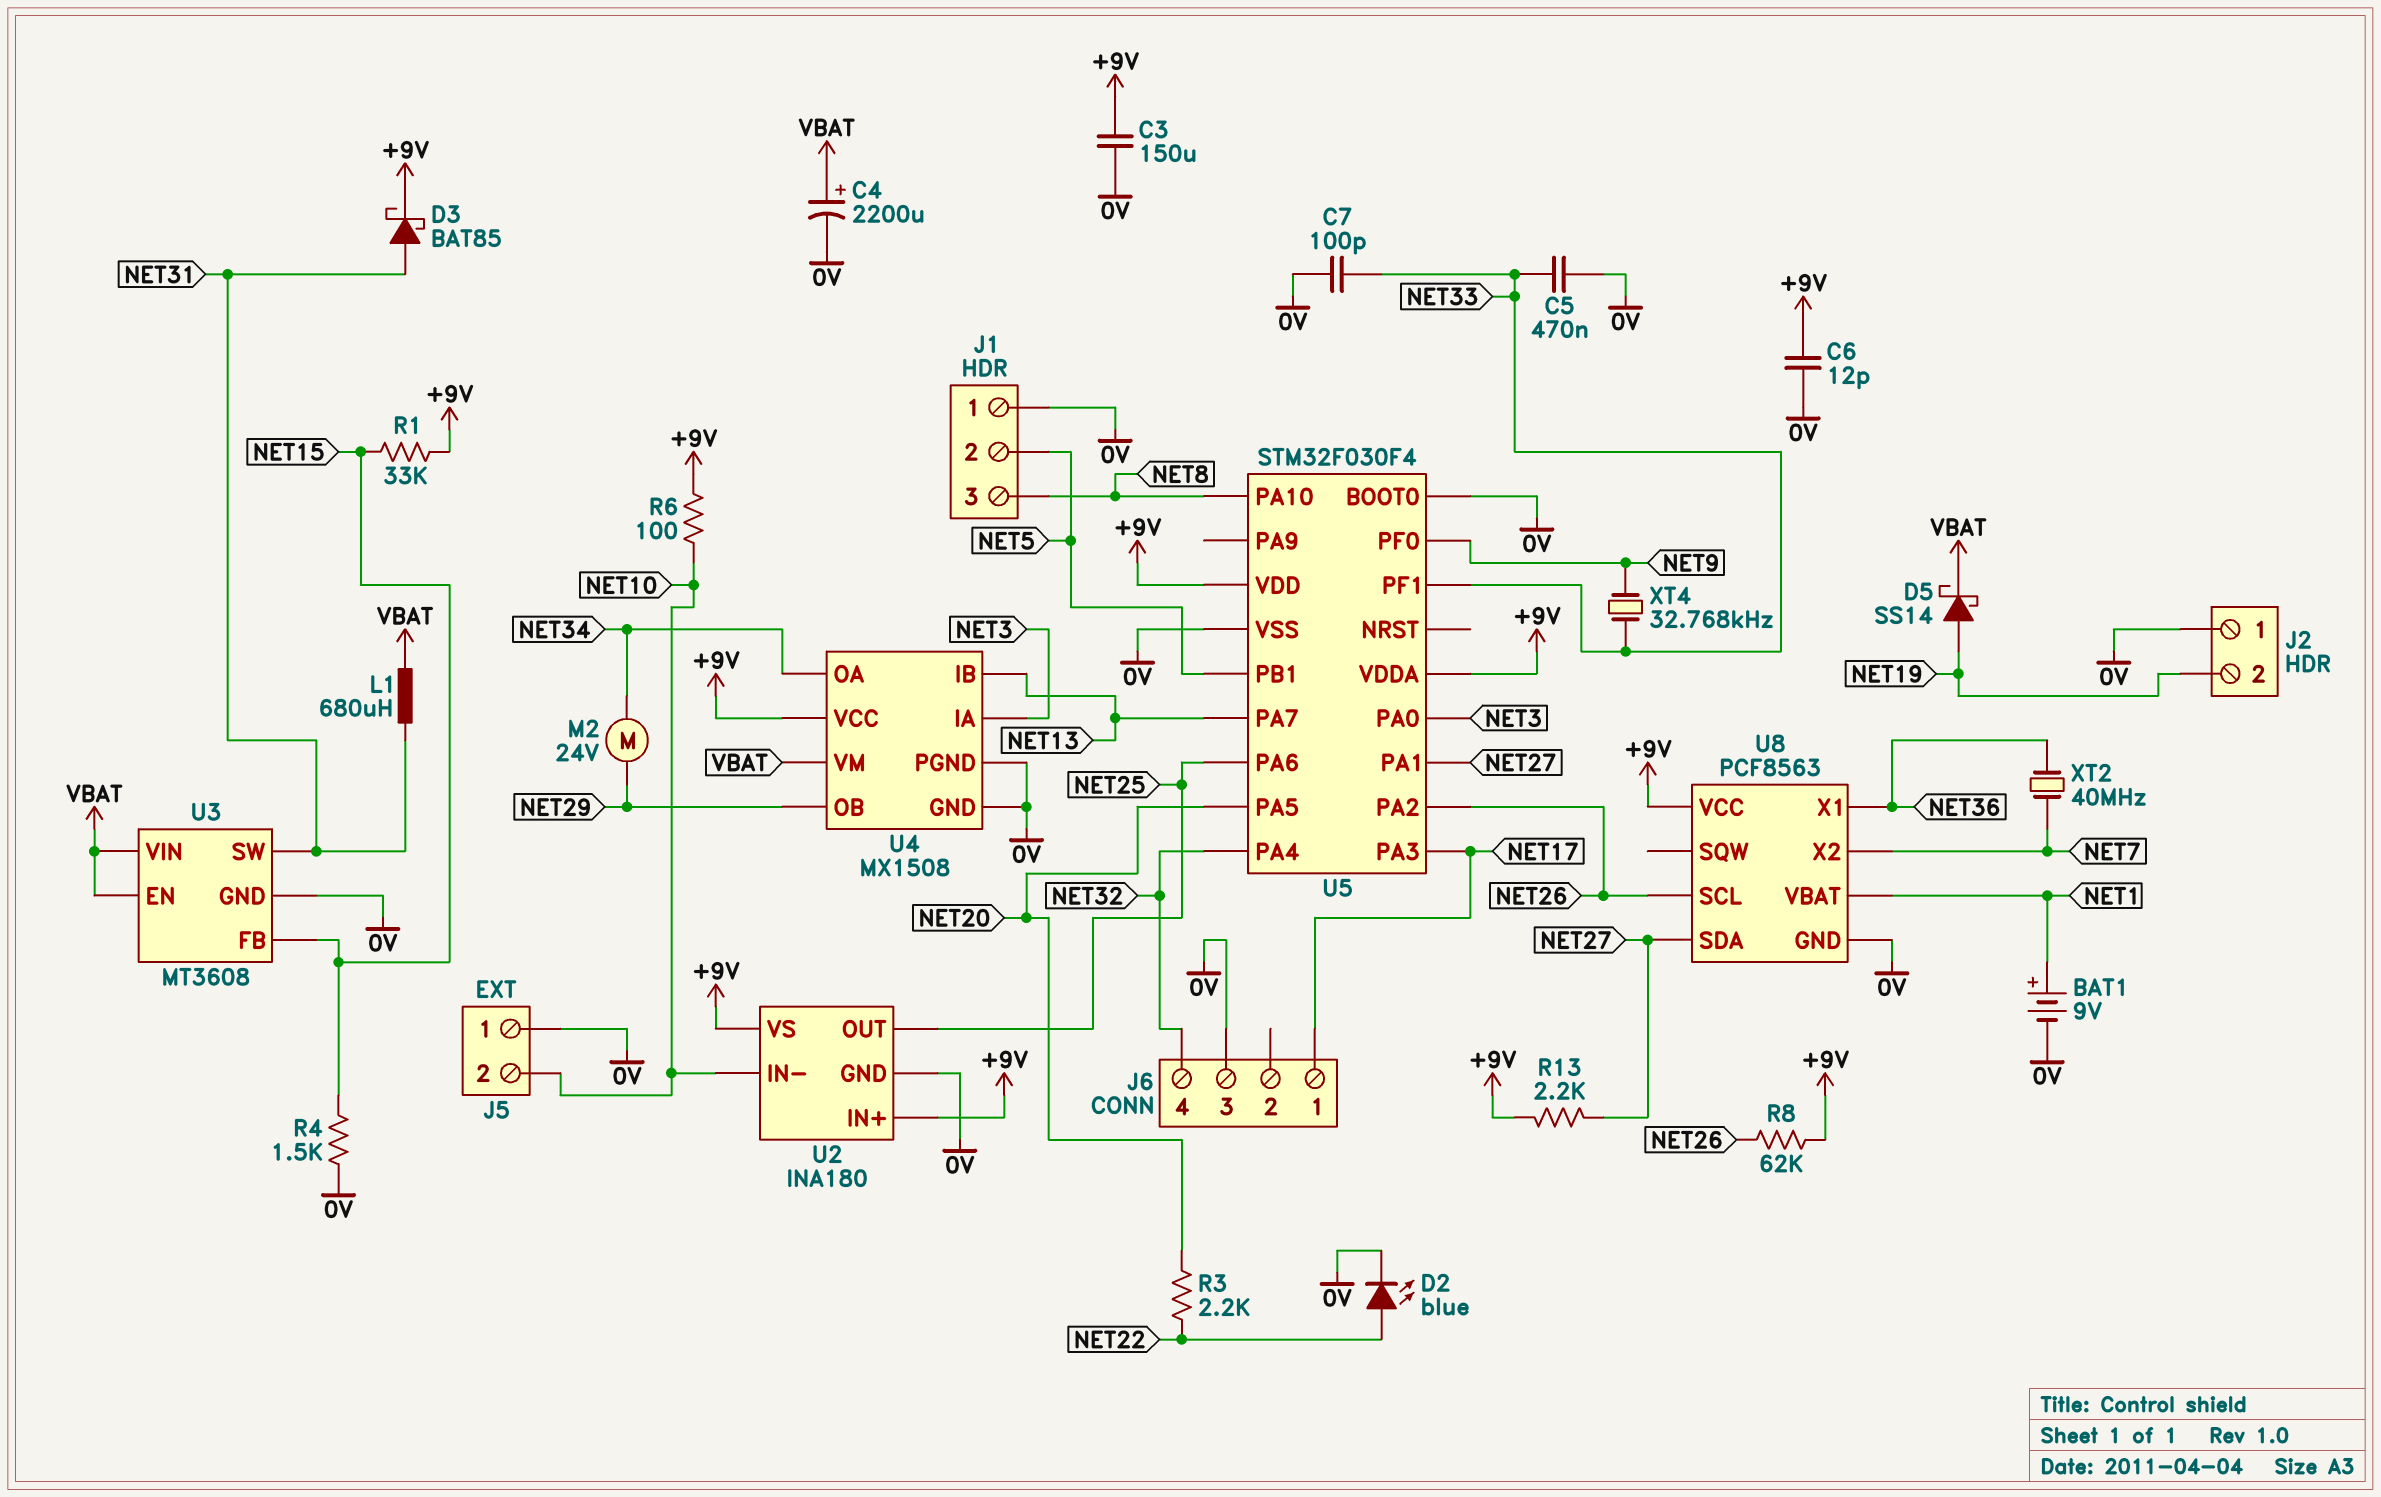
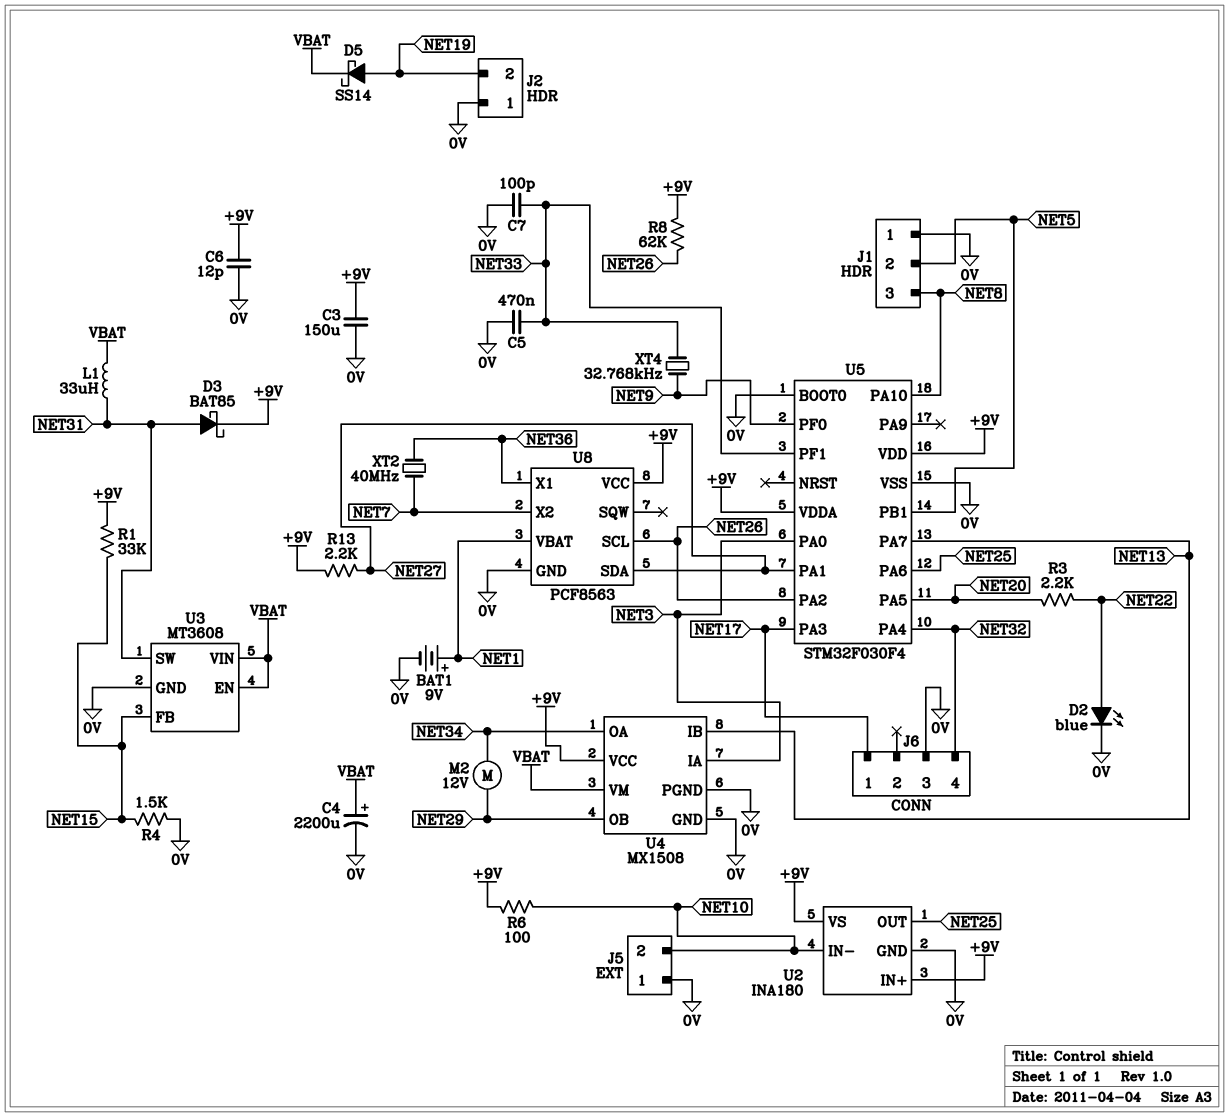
L1: 680uH (NET31, VBAT) -> 33uH (NET31, VBAT)
M2: motor 24V (NET29, NET34) -> motor 12V (NET29, NET34)

